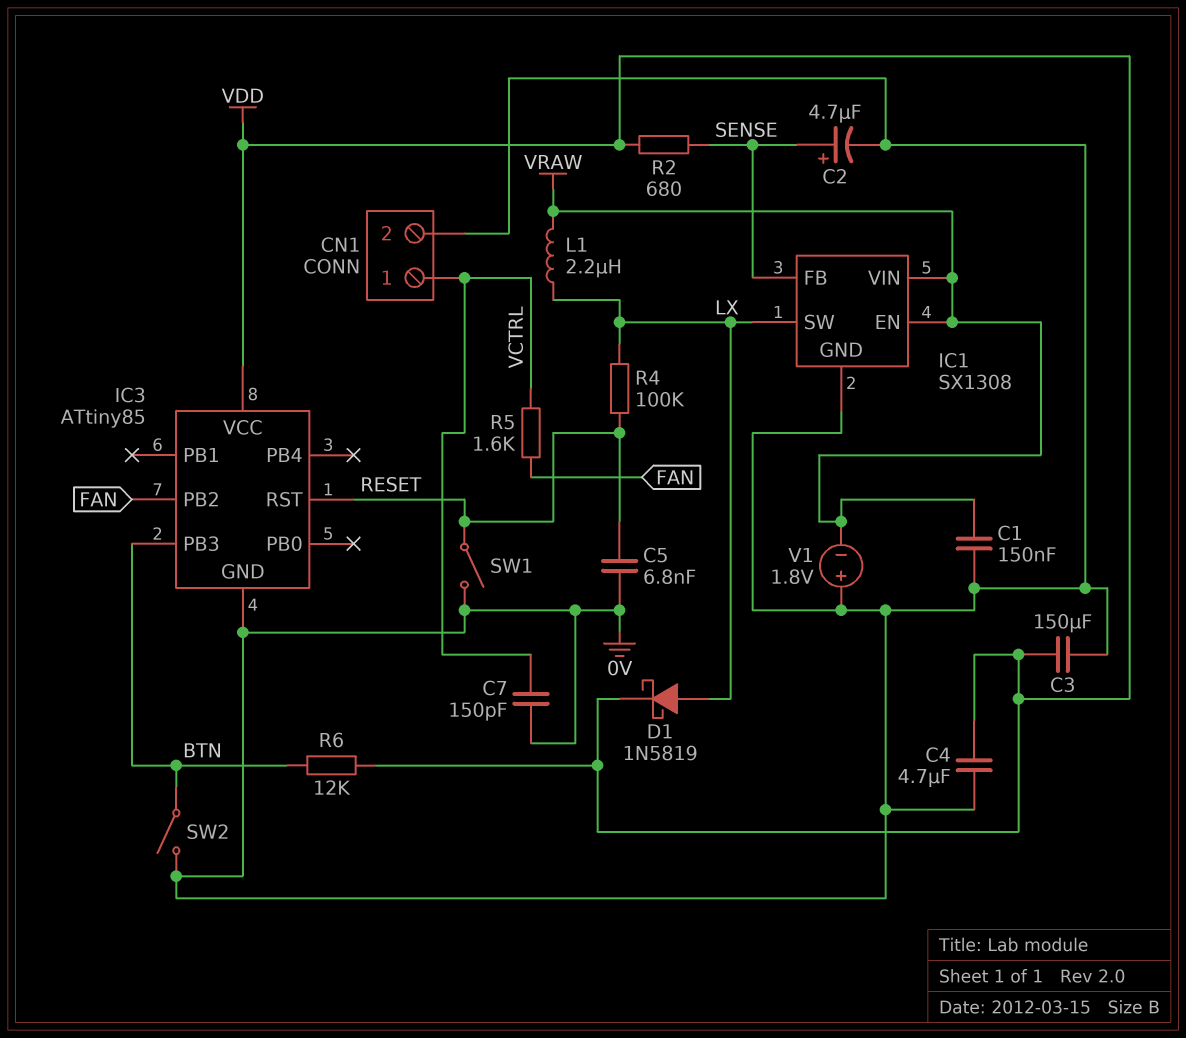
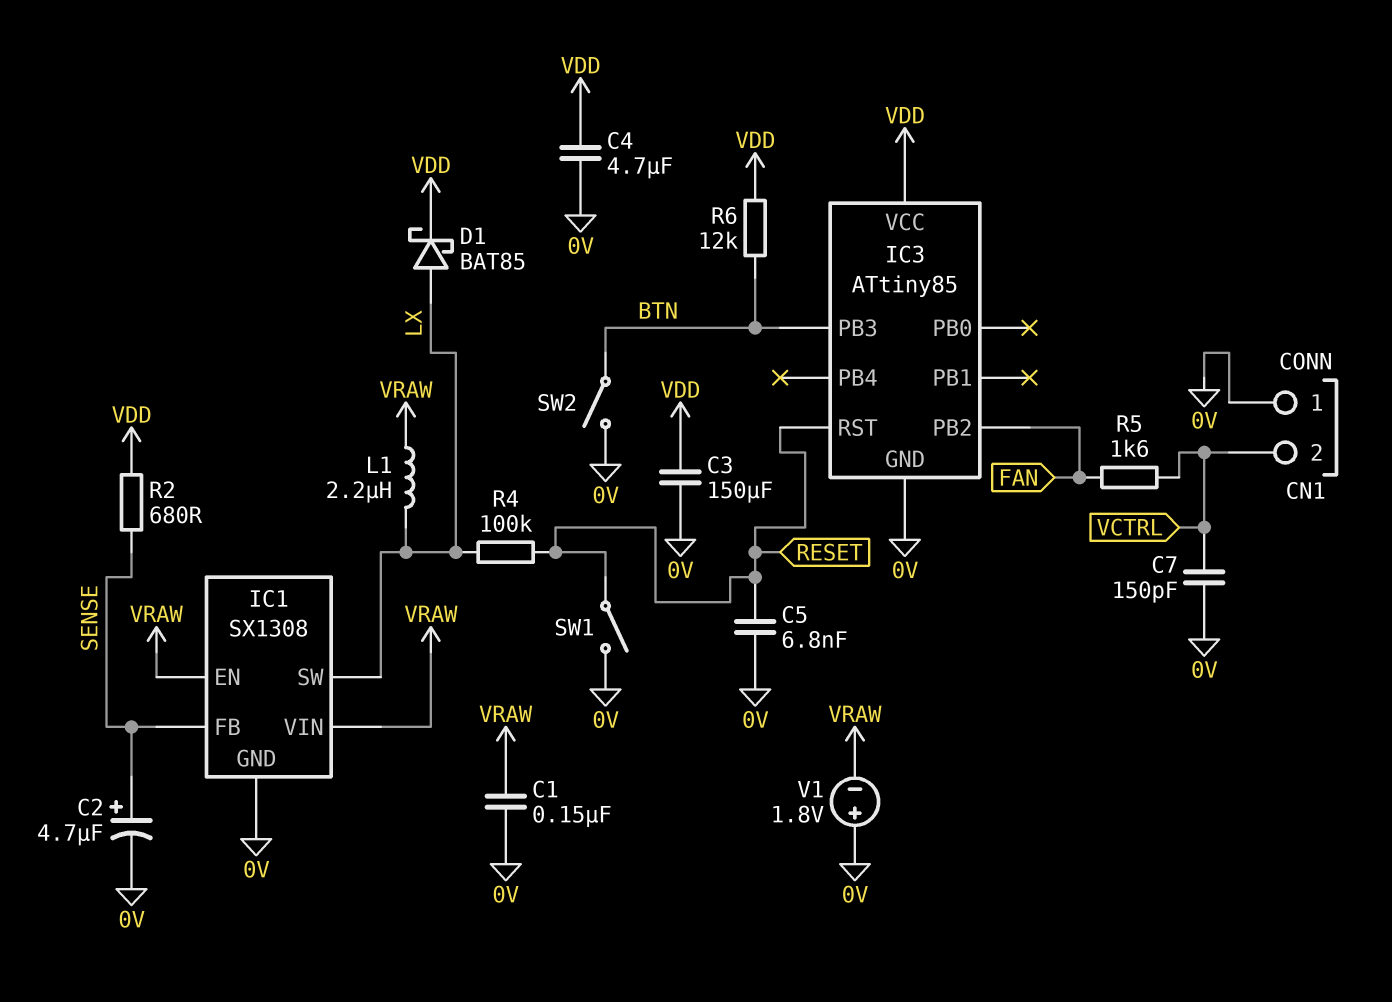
CN1 pin 1: VCTRL -> 0V
CN1 pin 2: 0V -> VCTRL
D1: schottky 1N5819 (A LX, K VDD) -> schottky BAT85 (A LX, K VDD)

